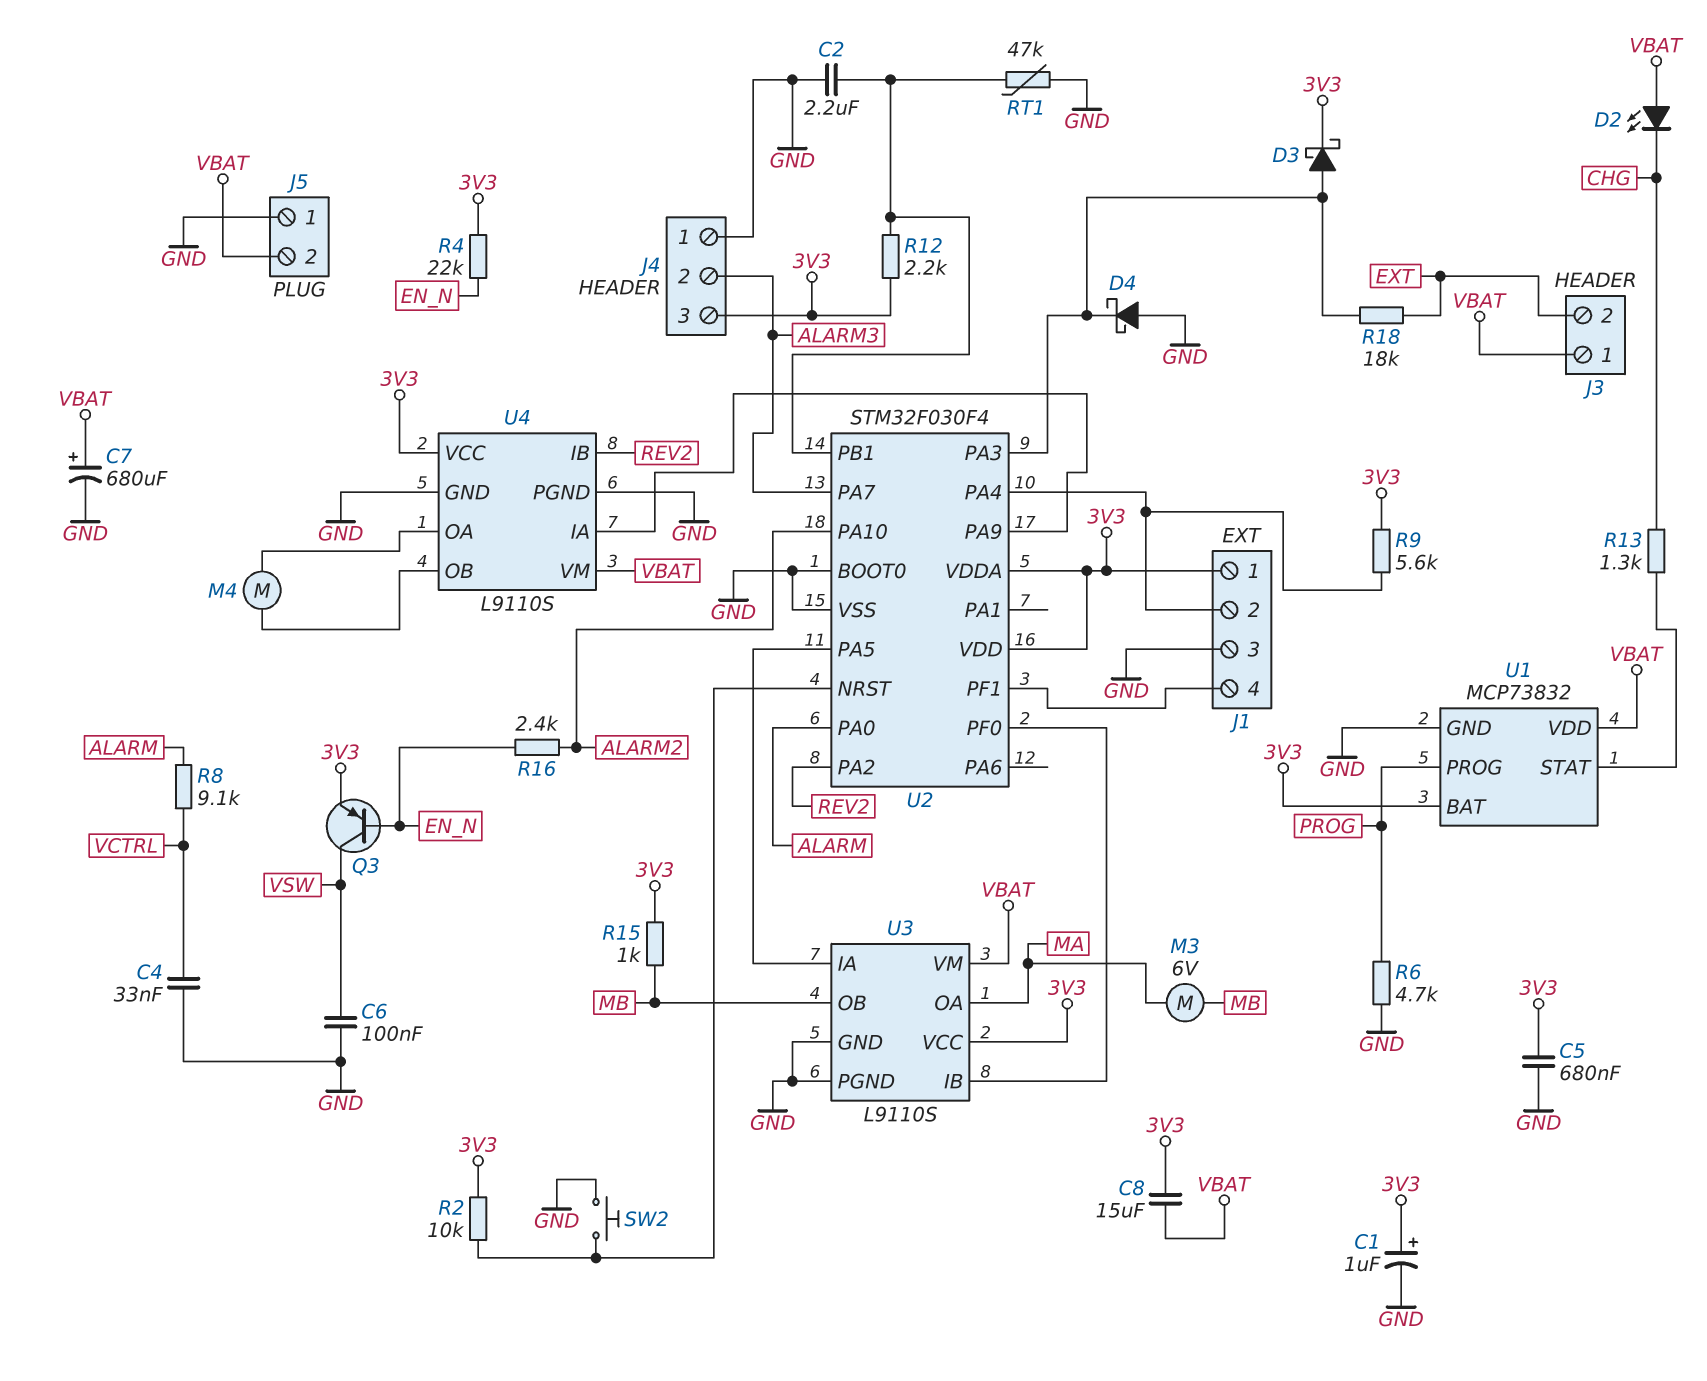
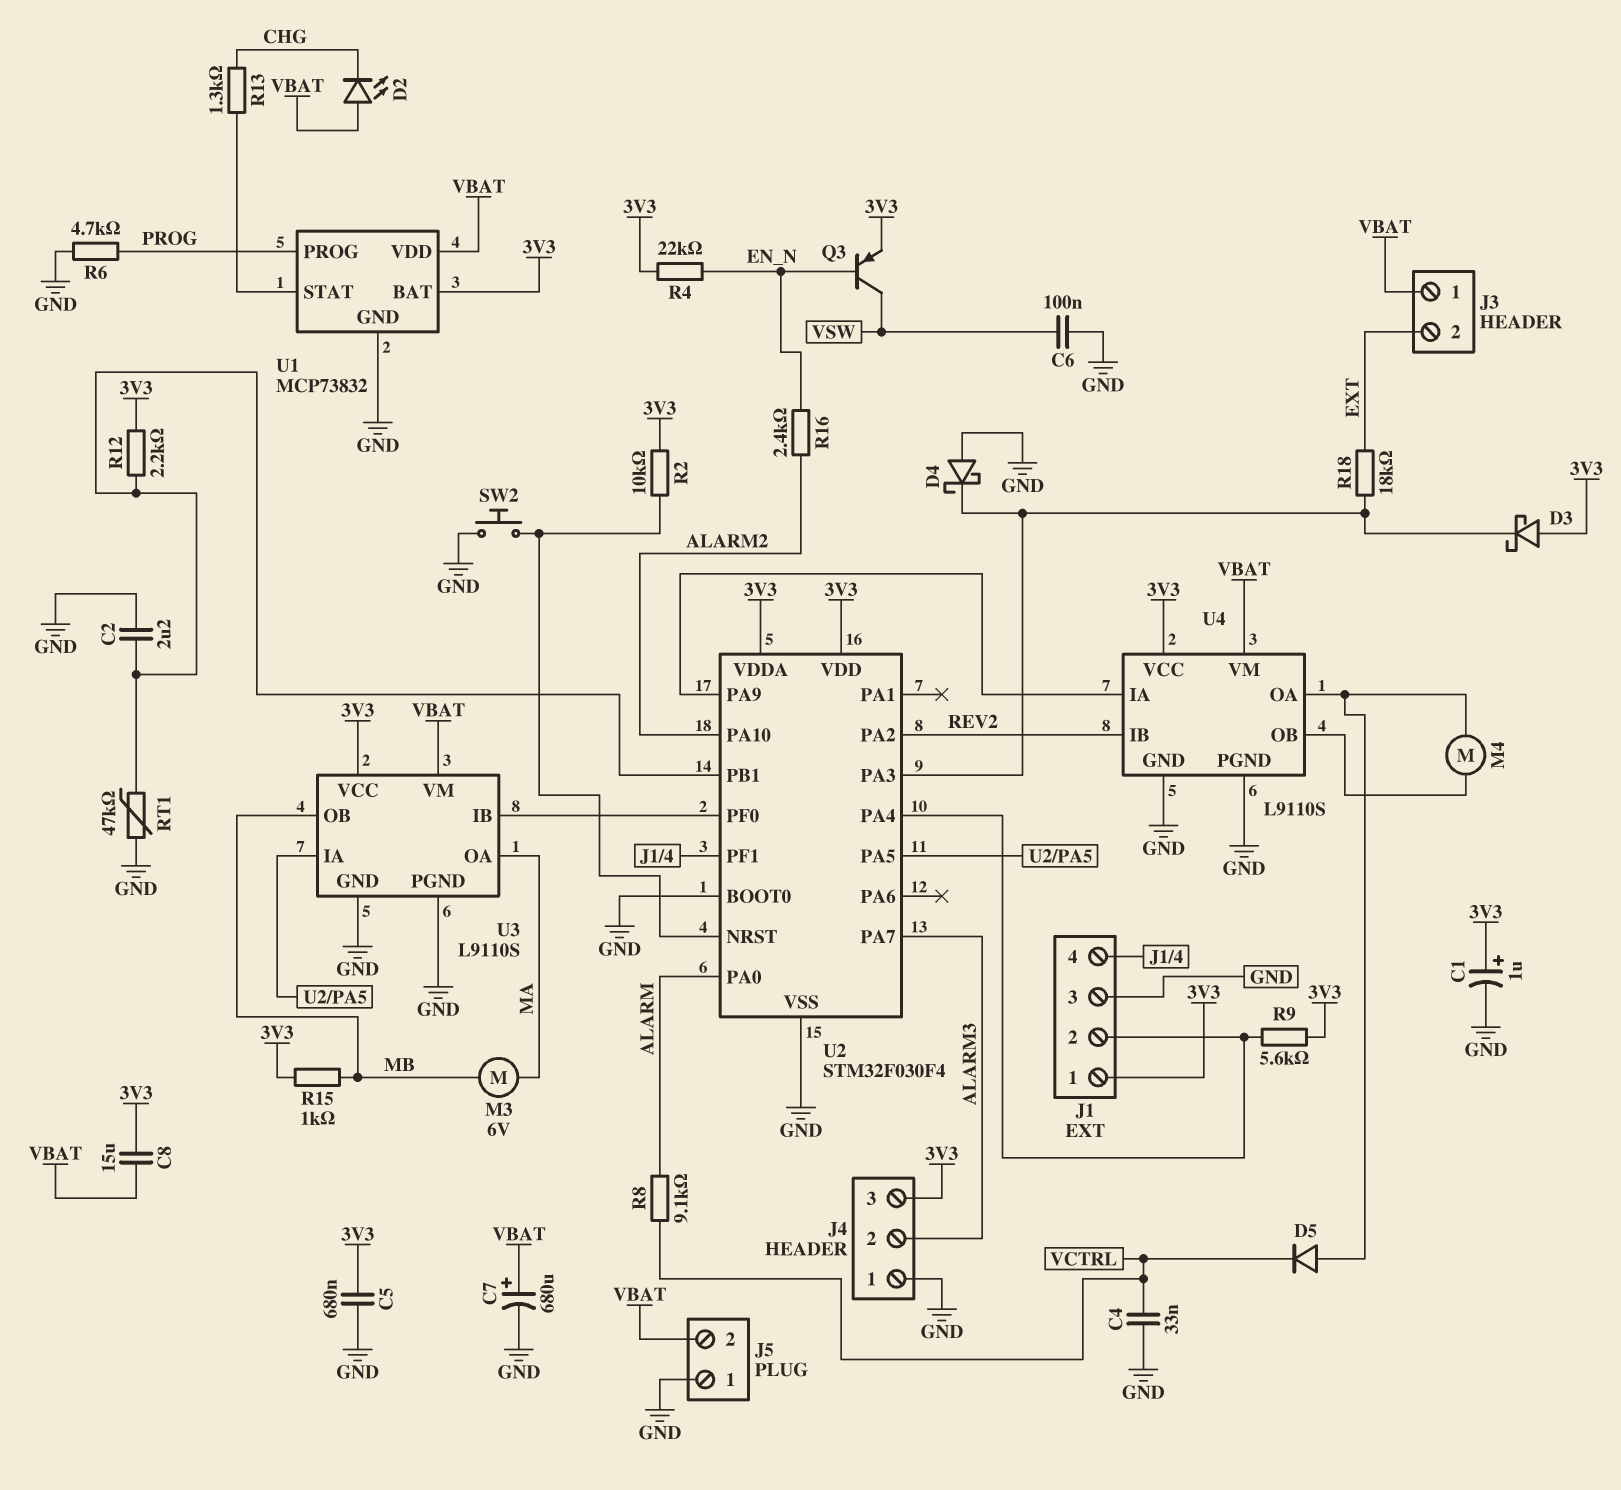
D3: schottky (A U2/PA3, K 3V3) -> schottky (A 3V3, K U2/PA3)
D5: none -> diode (A U4/OA, K VCTRL)

